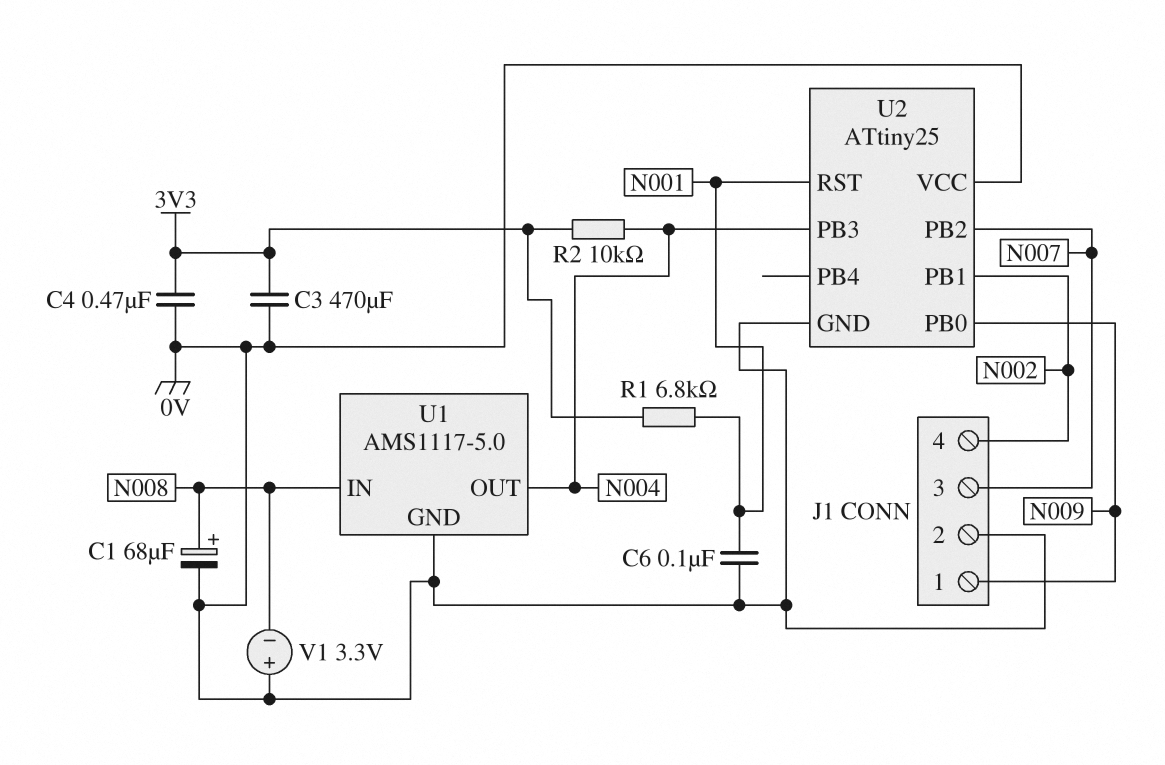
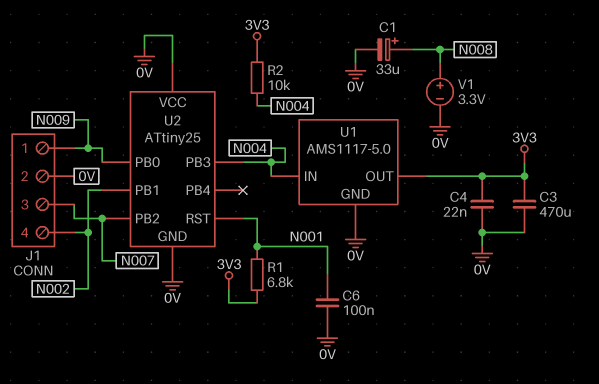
C1: 68uF (plus N008, minus 0V) -> 33uF (plus N008, minus 0V)
C4: 470nF (0V, 3V3) -> 22nF (0V, 3V3)
U1 pin IN: N008 -> N004
U1 pin OUT: N004 -> 3V3
V1: 3.3V (plus 0V, minus N008) -> 3.3V (plus N008, minus 0V)

